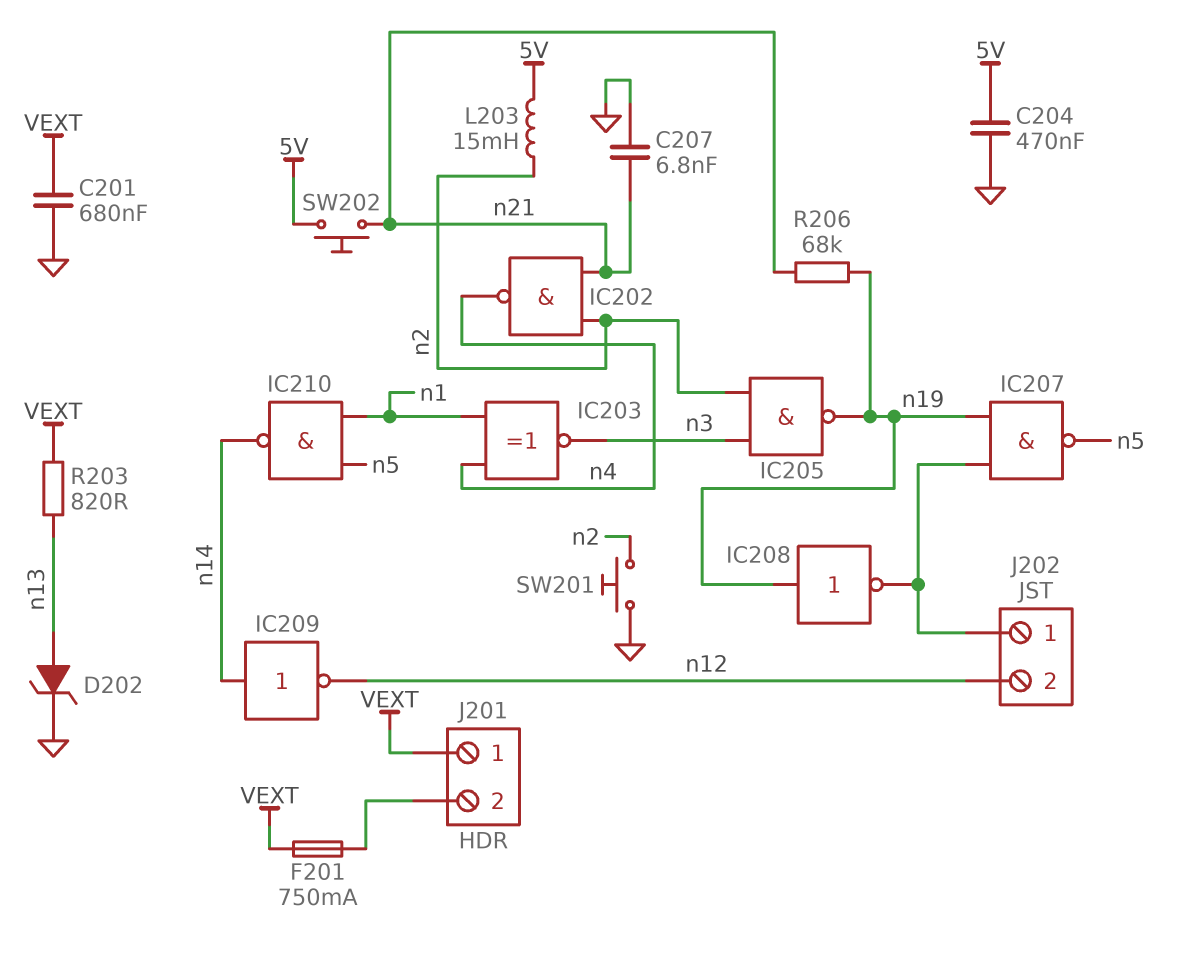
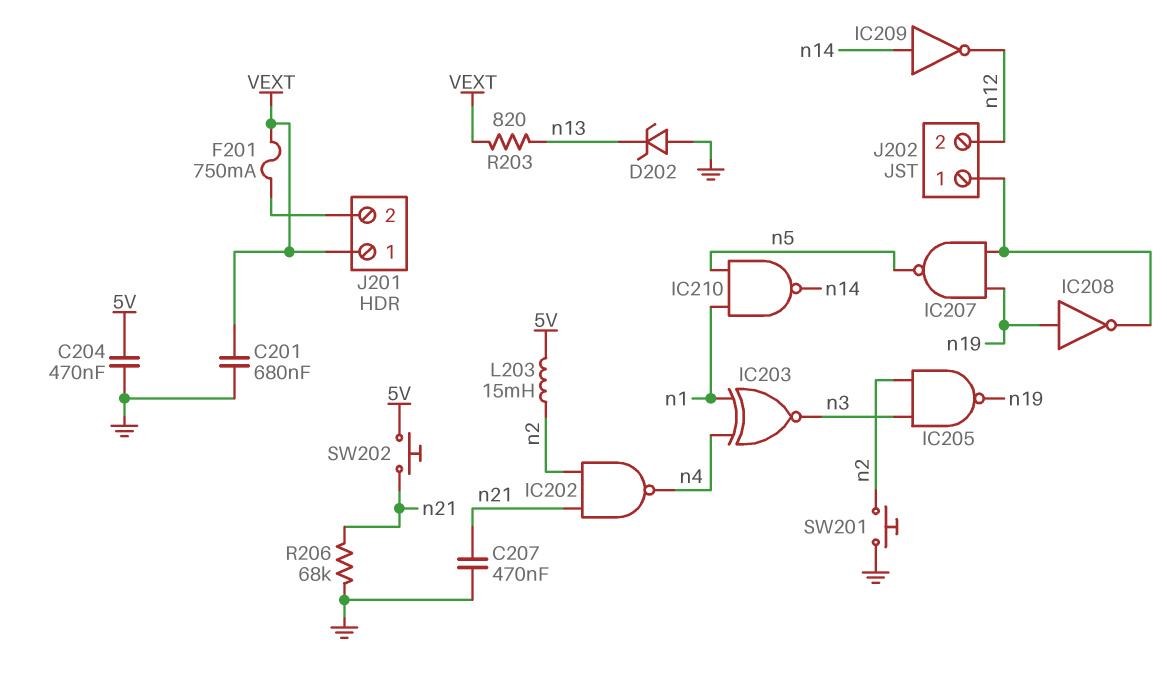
C207: 6.8nF (GND, n21) -> 470nF (GND, n21)
D202: zener (A n13, K GND) -> zener (A GND, K n13)
R206: 68k (n19, n21) -> 68k (GND, n21)

